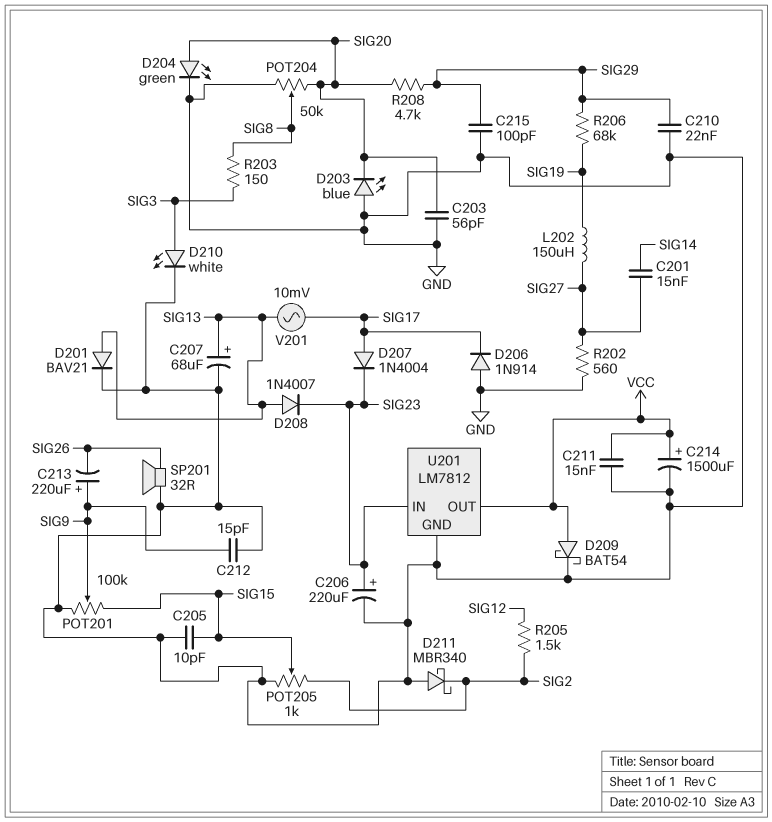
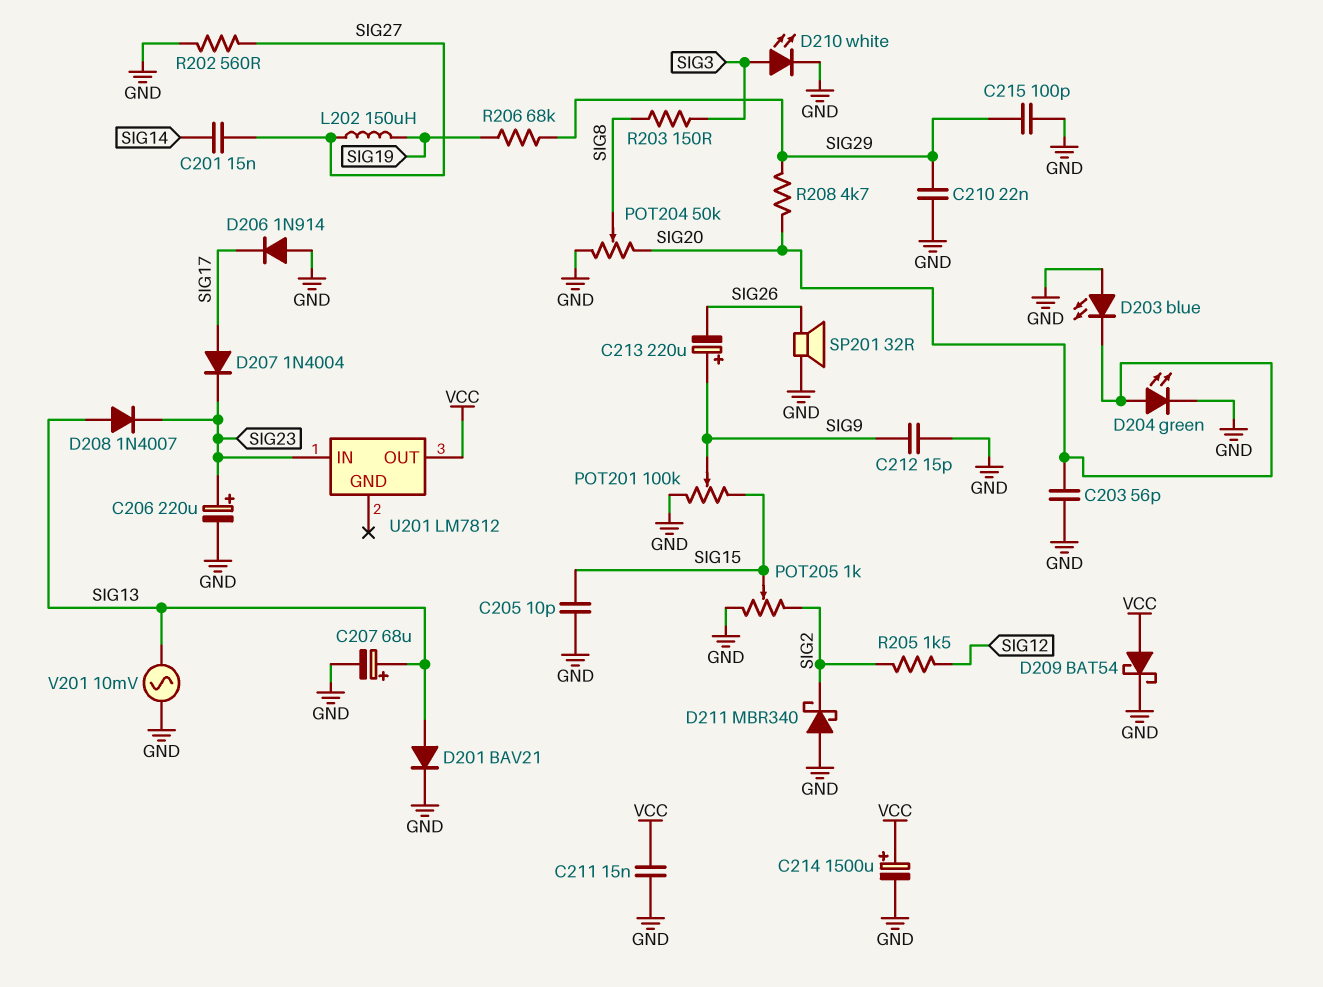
U201 pin GND: GND -> none
V201: AC 10mV (SIG13, SIG17) -> AC 10mV (GND, SIG13)

